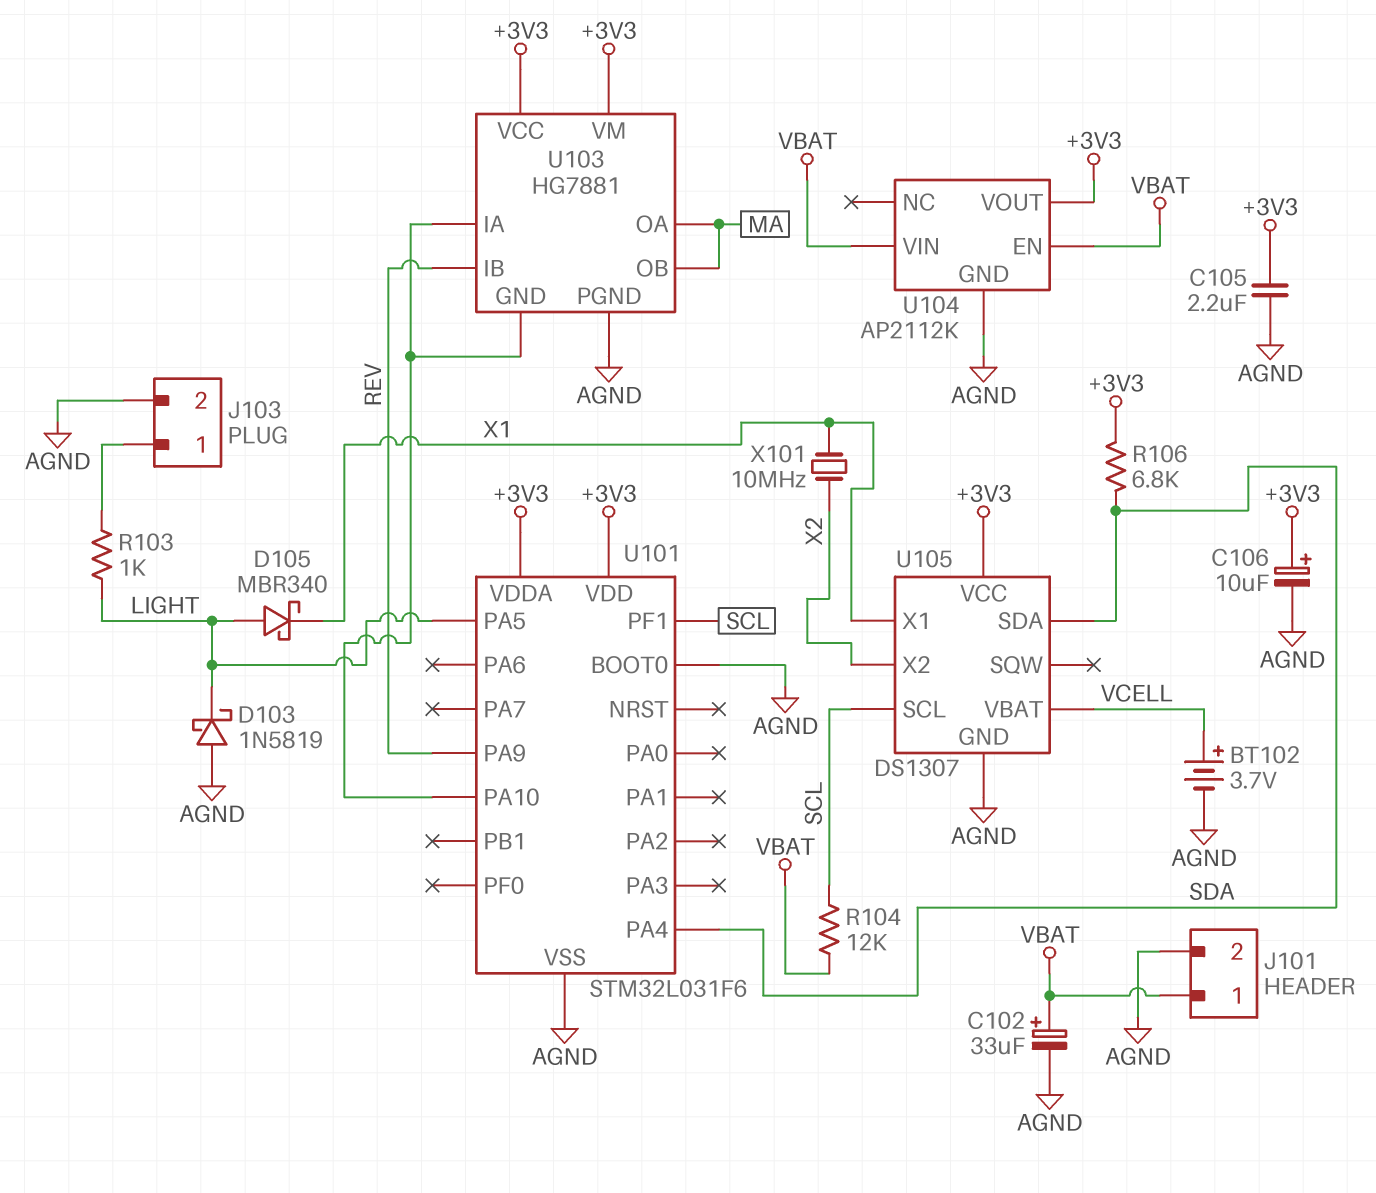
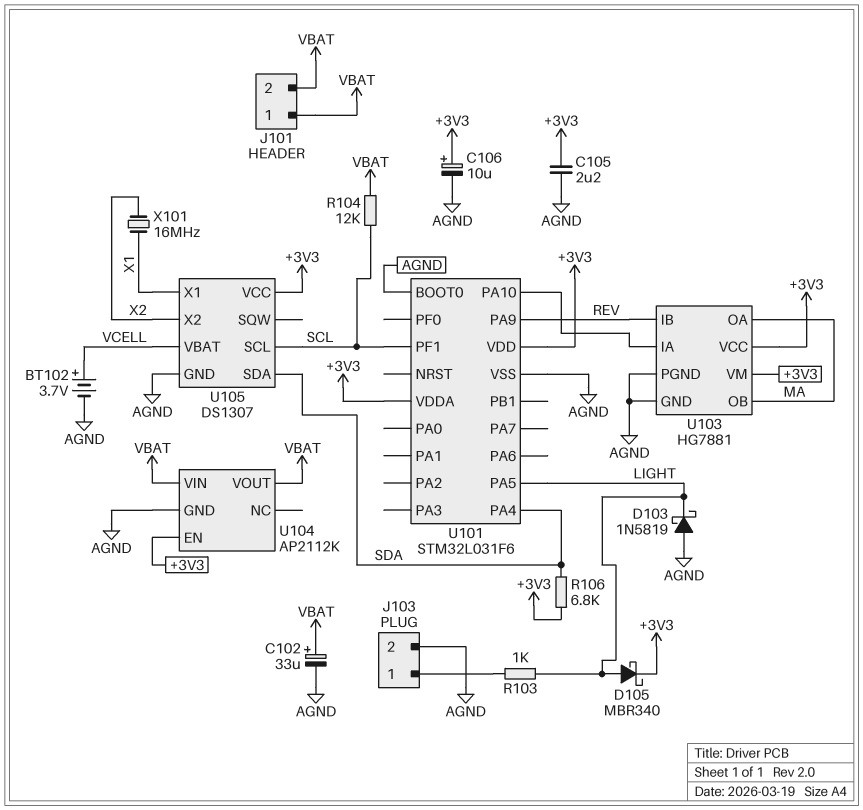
D105: schottky MBR340 (A LIGHT, K X1) -> schottky MBR340 (A LIGHT, K +3V3)
J101 pin 2: AGND -> VBAT
U103 pin GND: U101/PA10 -> AGND
U104 pin EN: VBAT -> +3V3
U104 pin VOUT: +3V3 -> VBAT
X101: 10MHz (X1, X2) -> 16MHz (X1, X2)

